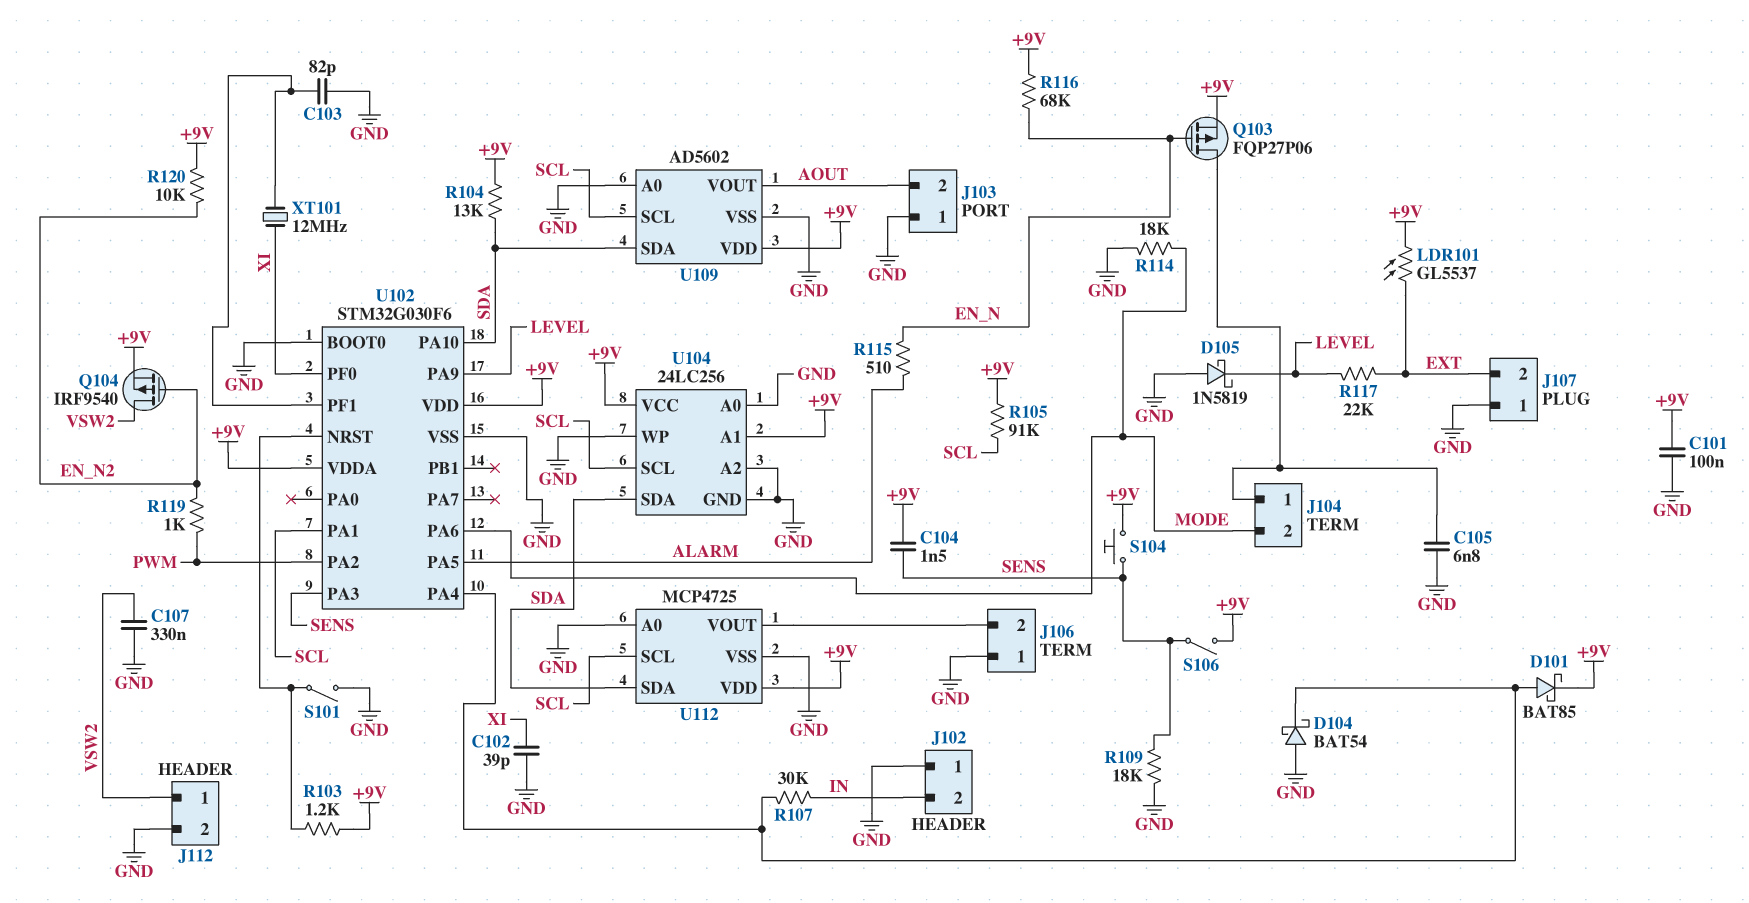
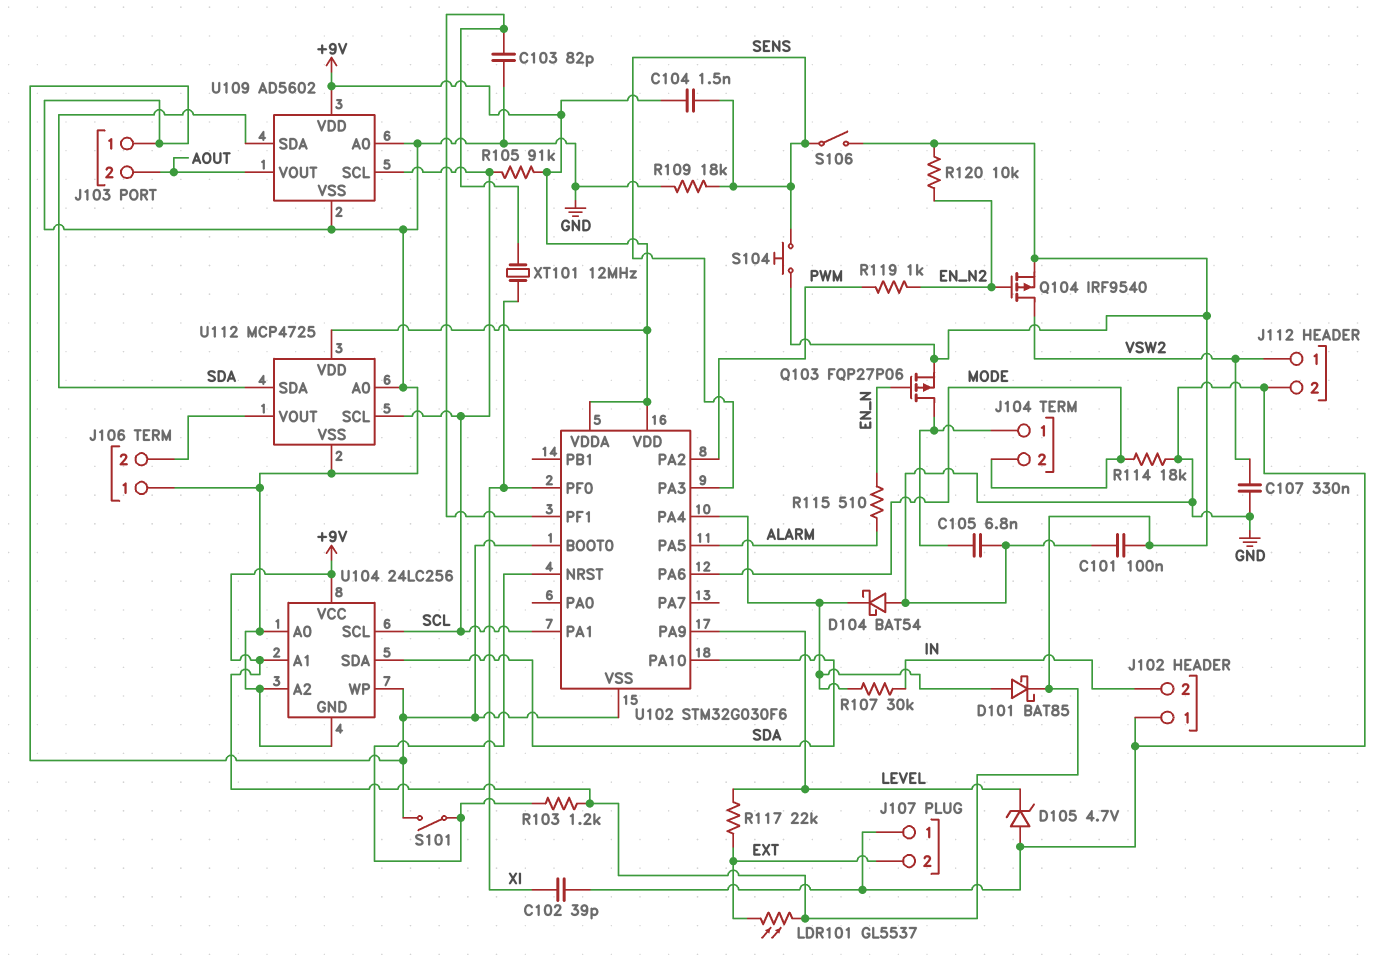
D105: schottky 1N5819 (A GND, K LEVEL) -> zener 4.7V (A GND, K LEVEL)
R104: 13k (+9V, SDA) -> none
R116: 68k (+9V, EN_N) -> none

